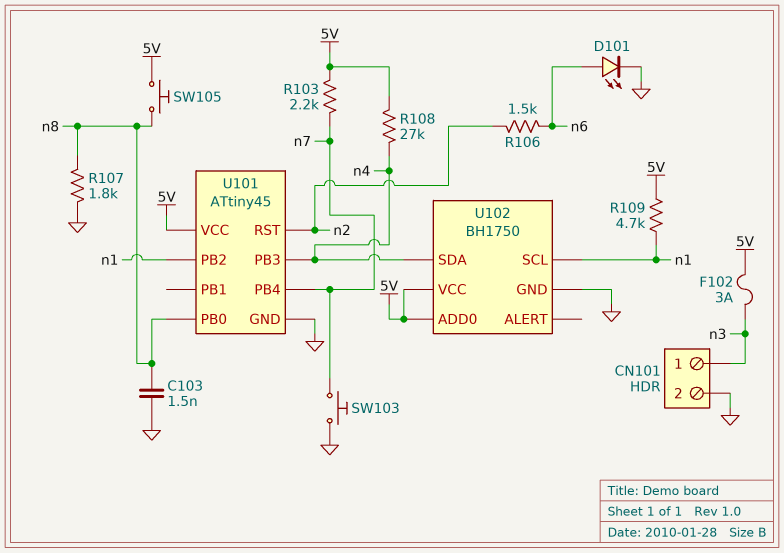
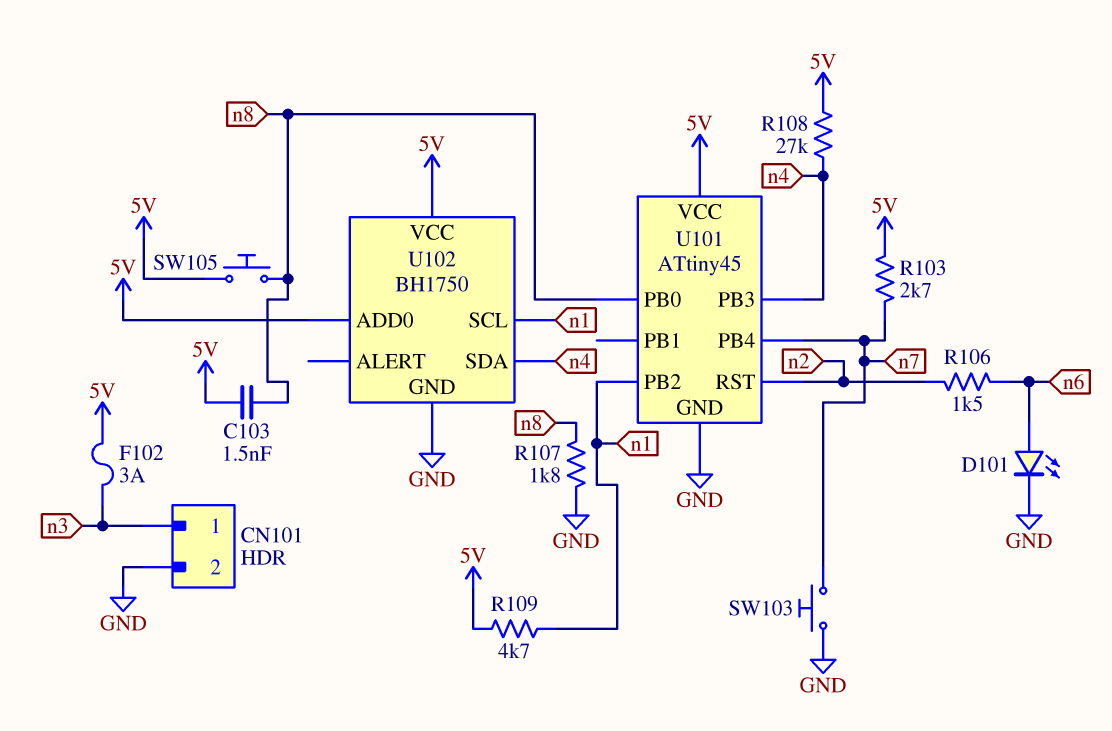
C103: 1.5nF (GND, n8) -> 1.5nF (5V, n8)
R103: 2.2k (5V, n7) -> 2.7k (5V, n7)

